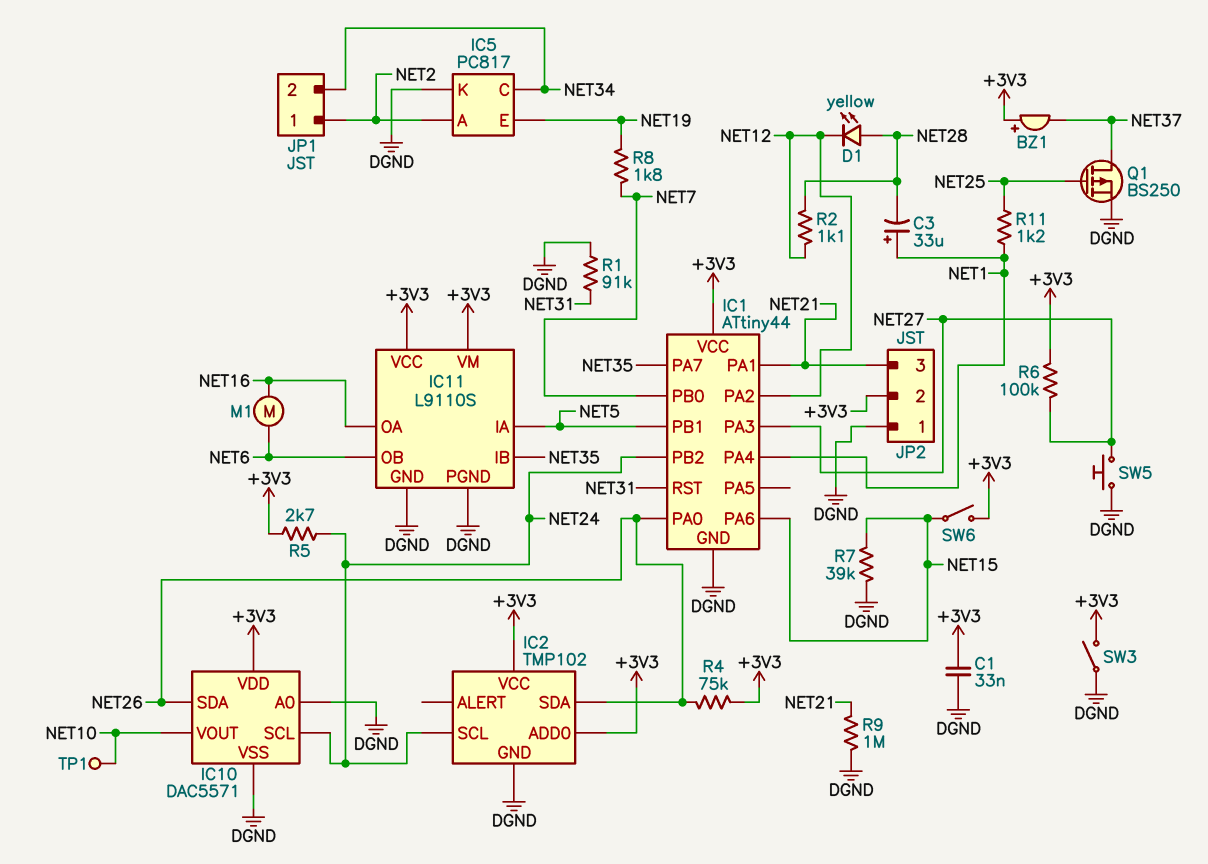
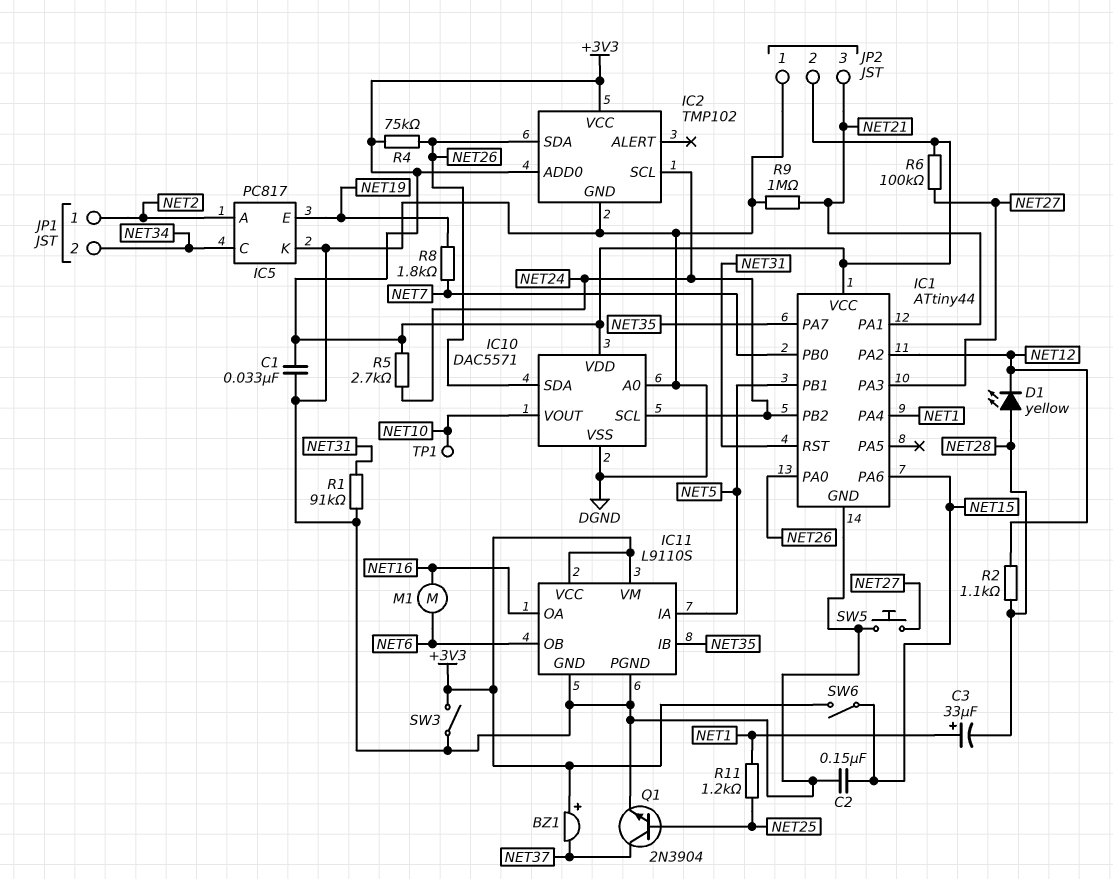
C2: none -> 150nF (DGND, NET15)
Q1: PMOS BS250 (G NET25, D NET37, S DGND) -> NPN 2N3904 (B NET25, C NET37, E DGND)
R7: 39k (DGND, NET15) -> none

